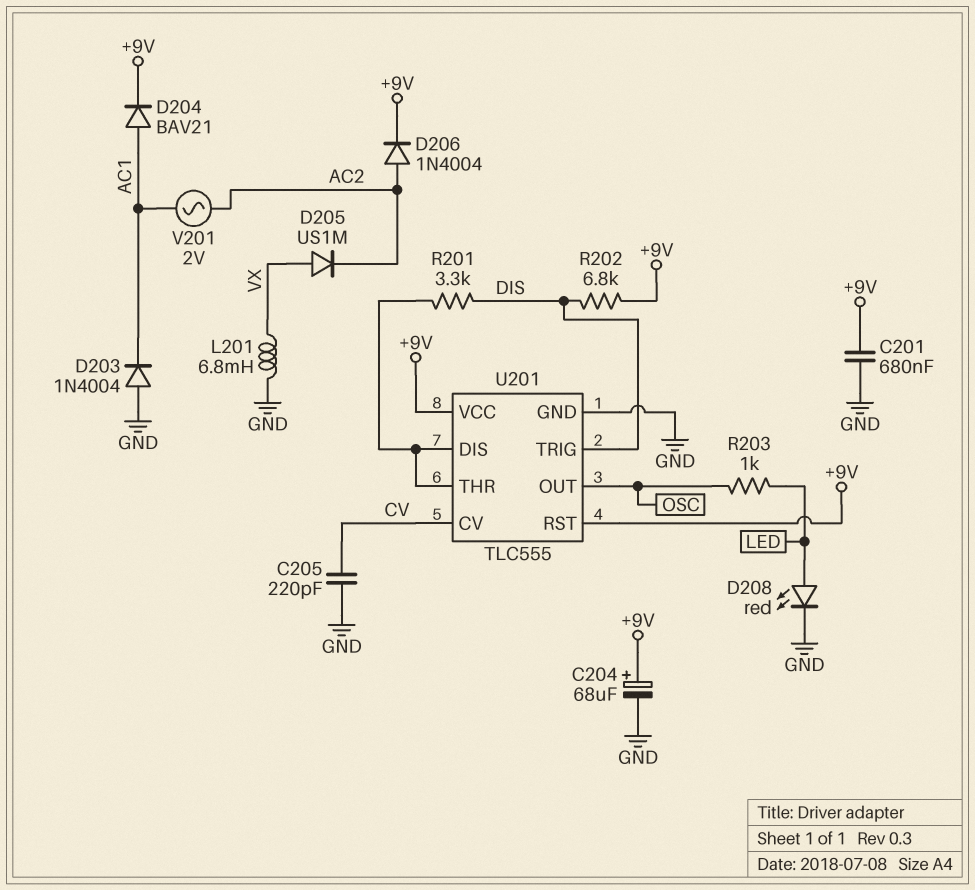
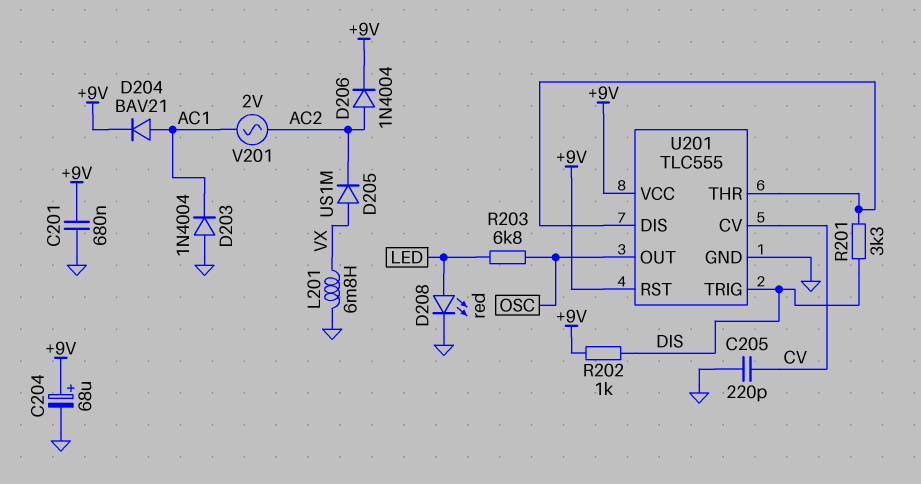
R202: 6.8k (+9V, DIS) -> 1k (+9V, DIS)
R203: 1k (LED, OSC) -> 6.8k (LED, OSC)

